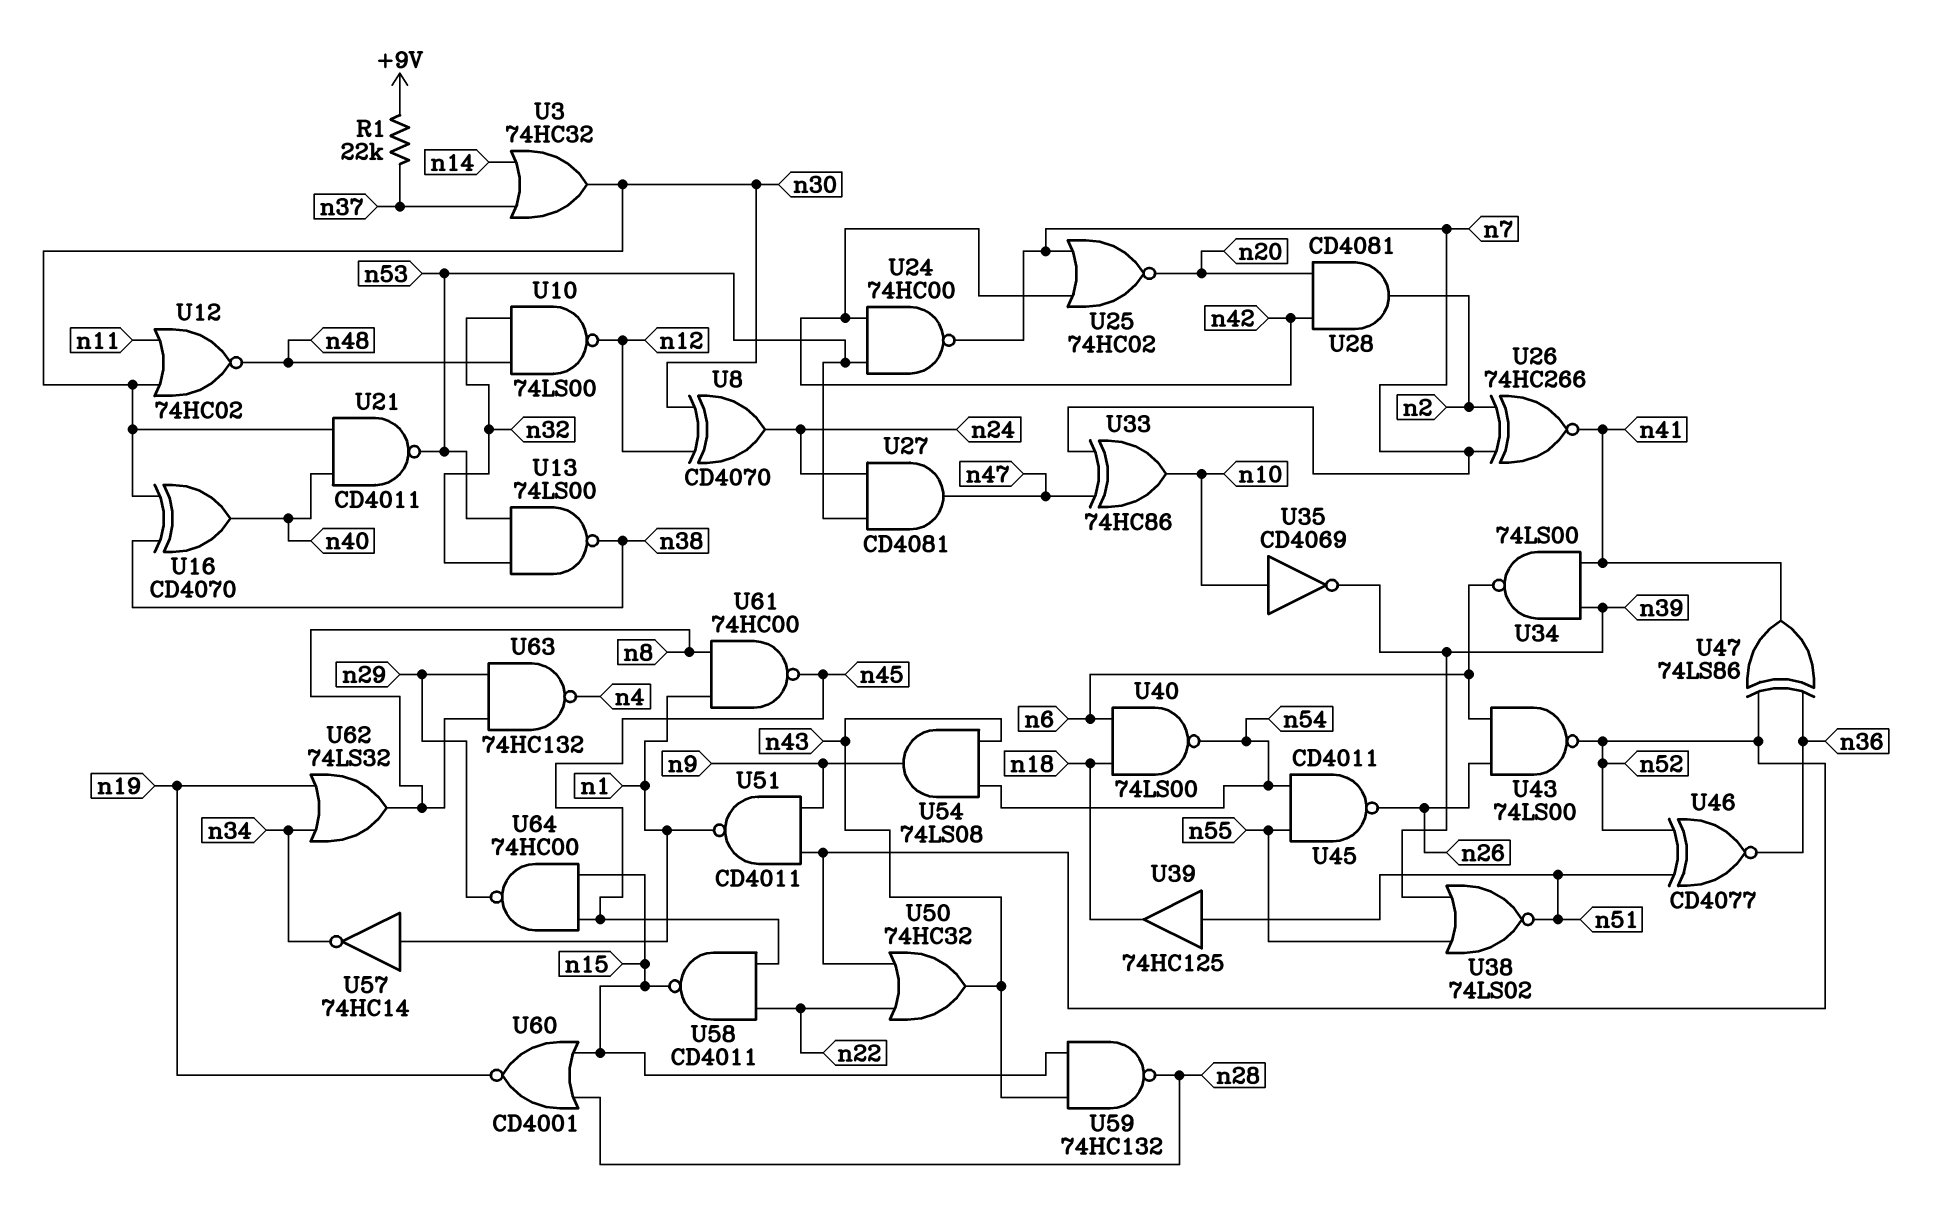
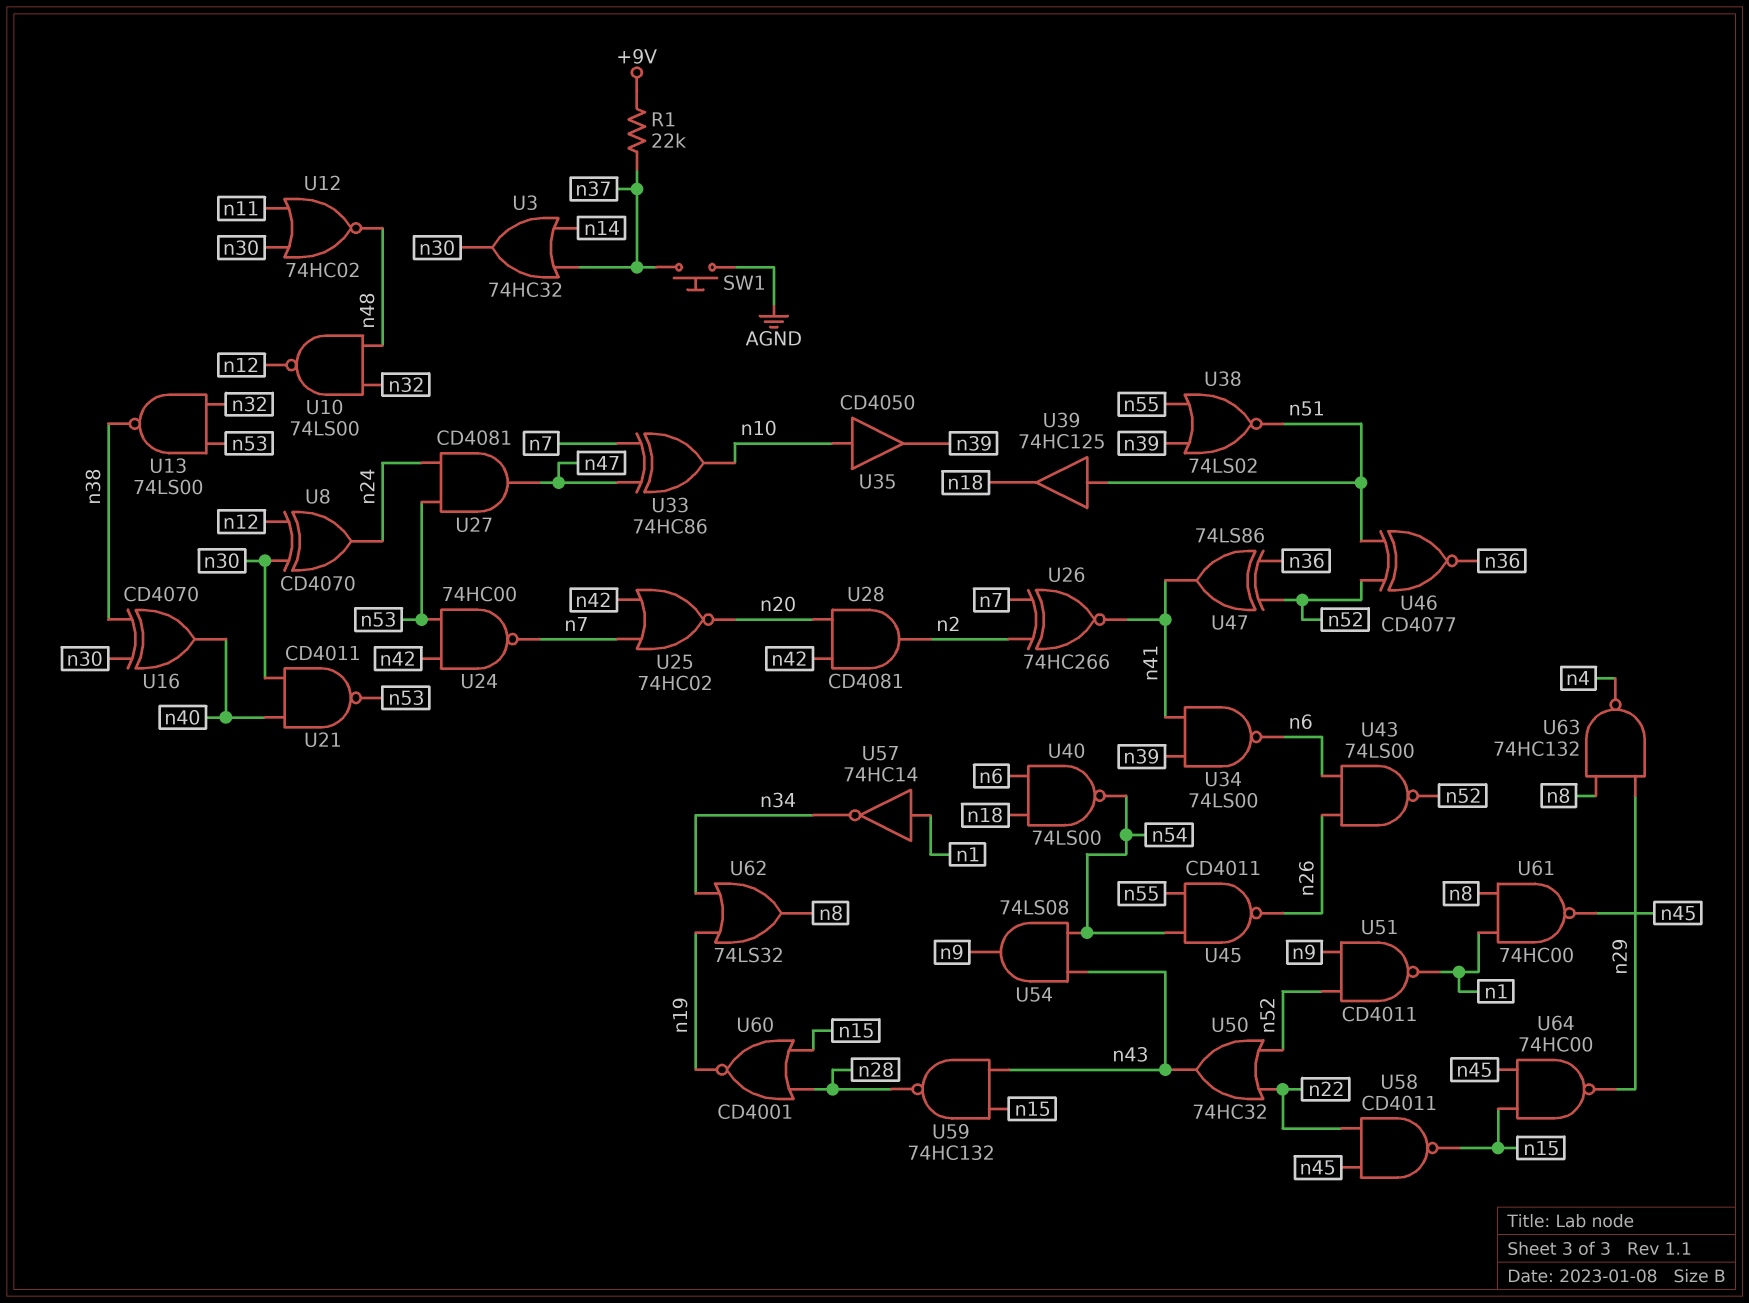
SW1: none -> button (AGND, n37)
U35: NOT CD4069 (in n10, out n39) -> buffer CD4050 (in n10, out n39)

